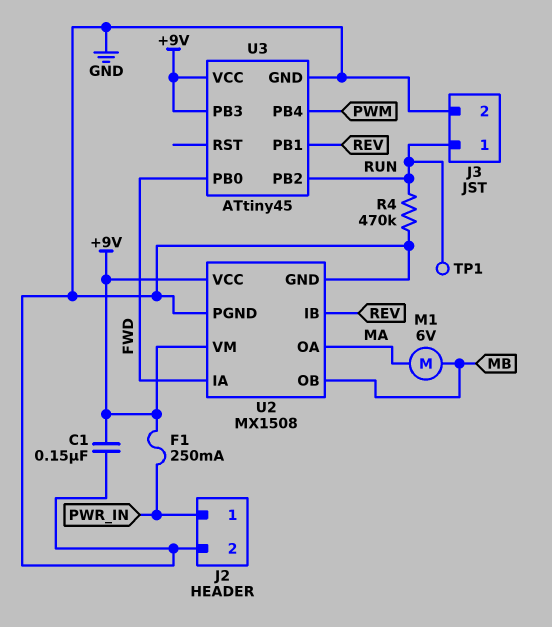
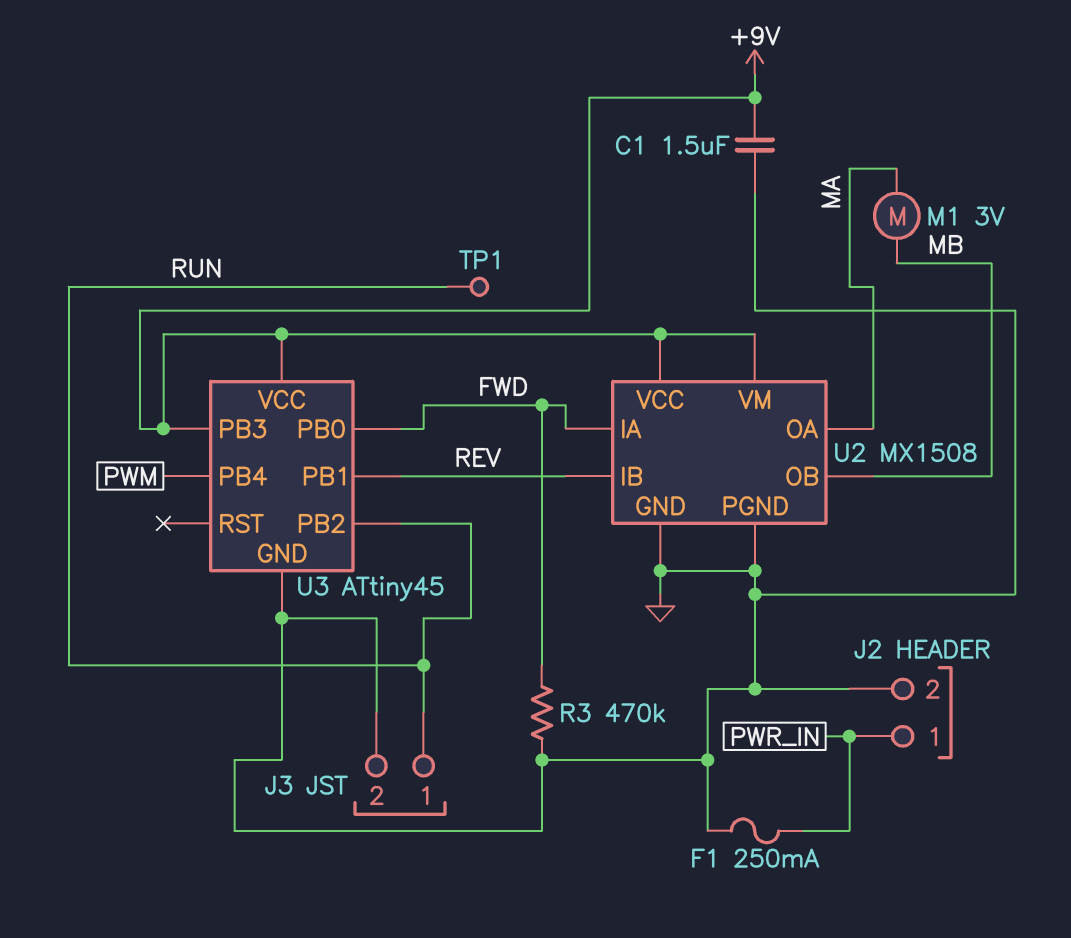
C1: 150nF (+9V, GND) -> 1.5uF (+9V, GND)
F1: 250mA (+9V, PWR_IN) -> 250mA (GND, PWR_IN)
M1: motor 6V (MA, MB) -> motor 3V (MA, MB)
R3: none -> 470k (FWD, GND)
R4: 470k (GND, RUN) -> none

